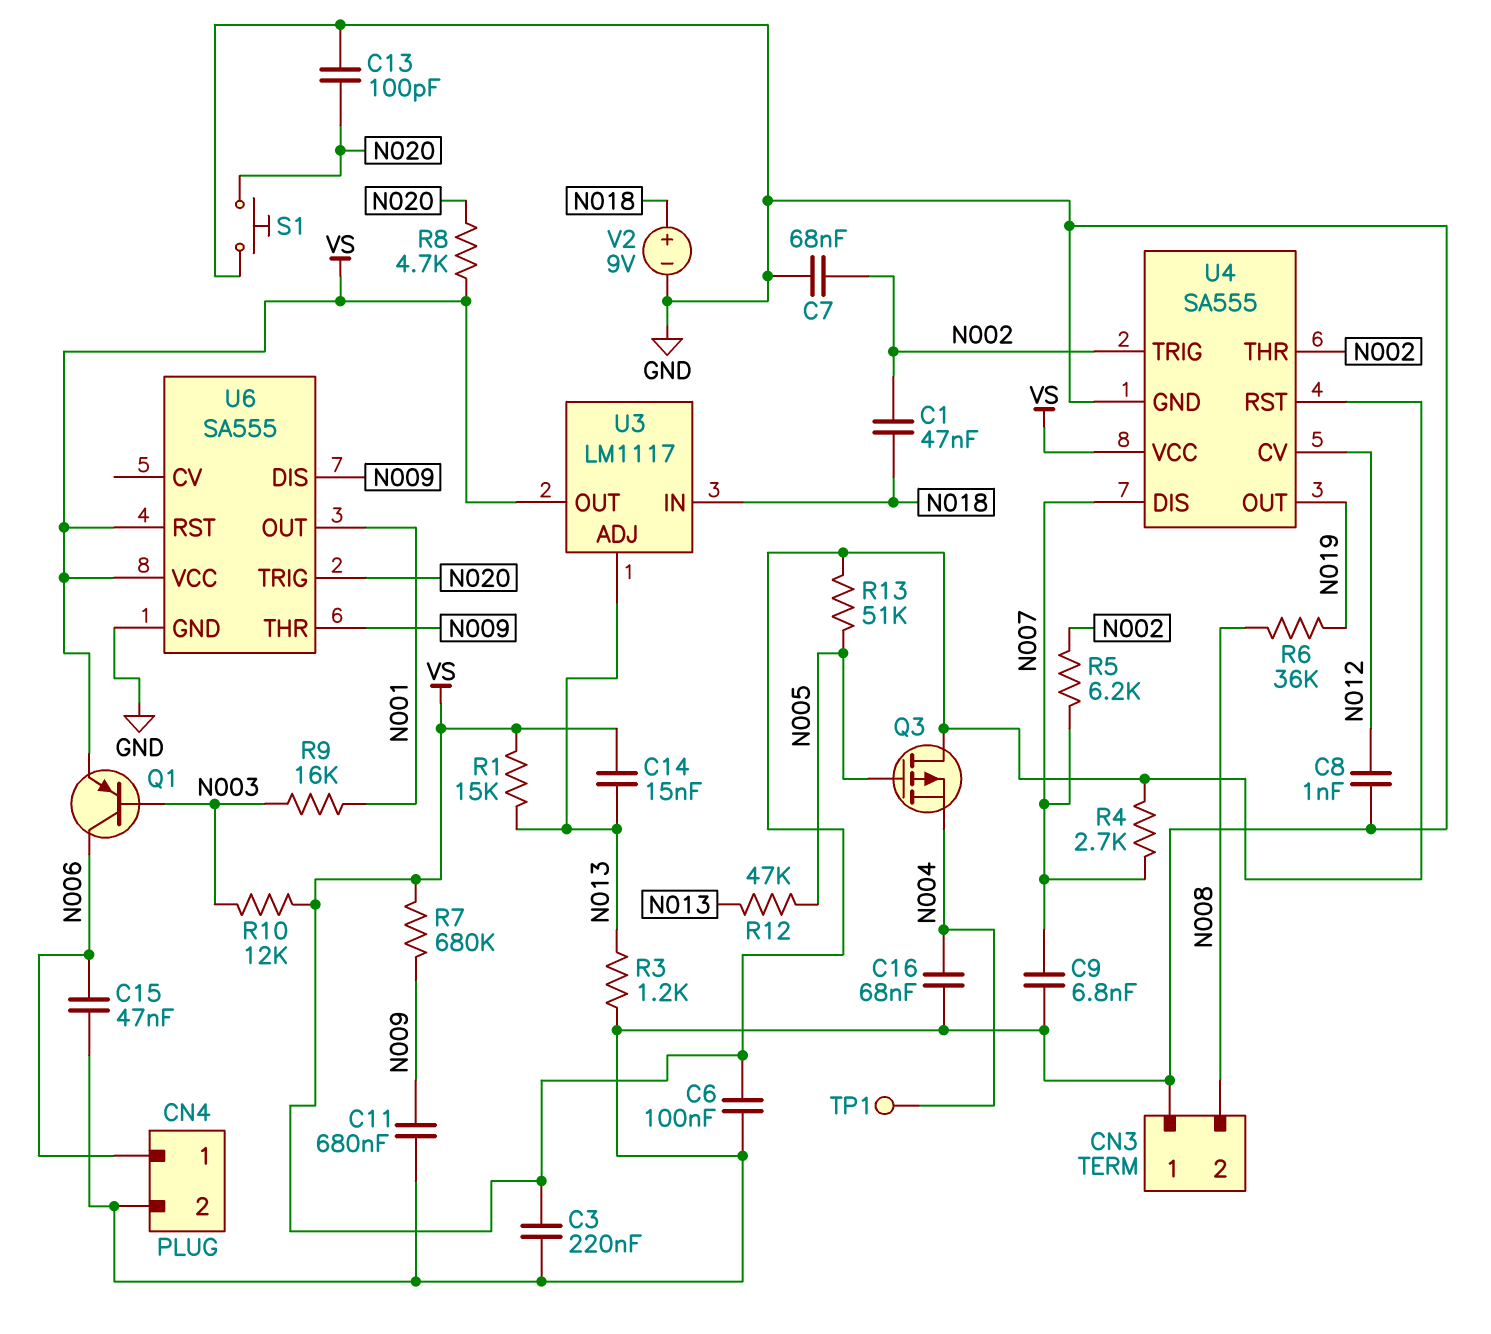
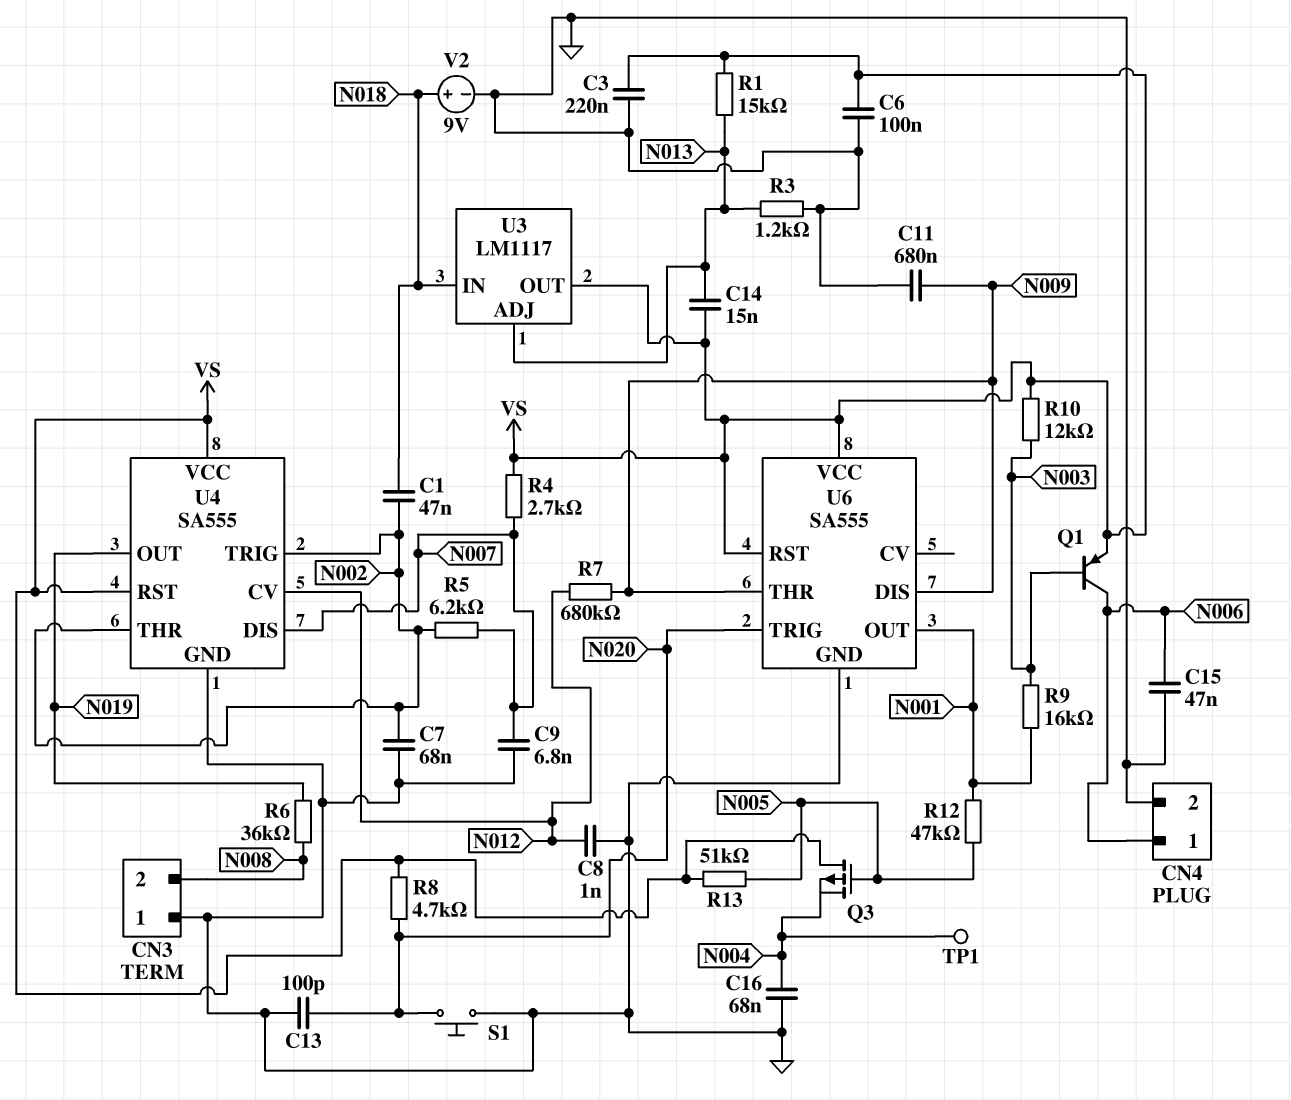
R7: 680k (N009, VS) -> 680k (N009, N012)
R12: 47k (N005, N013) -> 47k (N001, N005)

